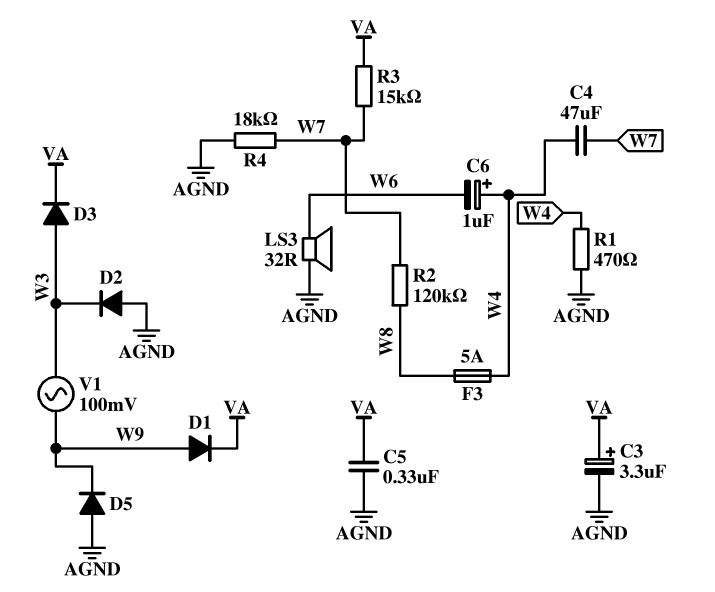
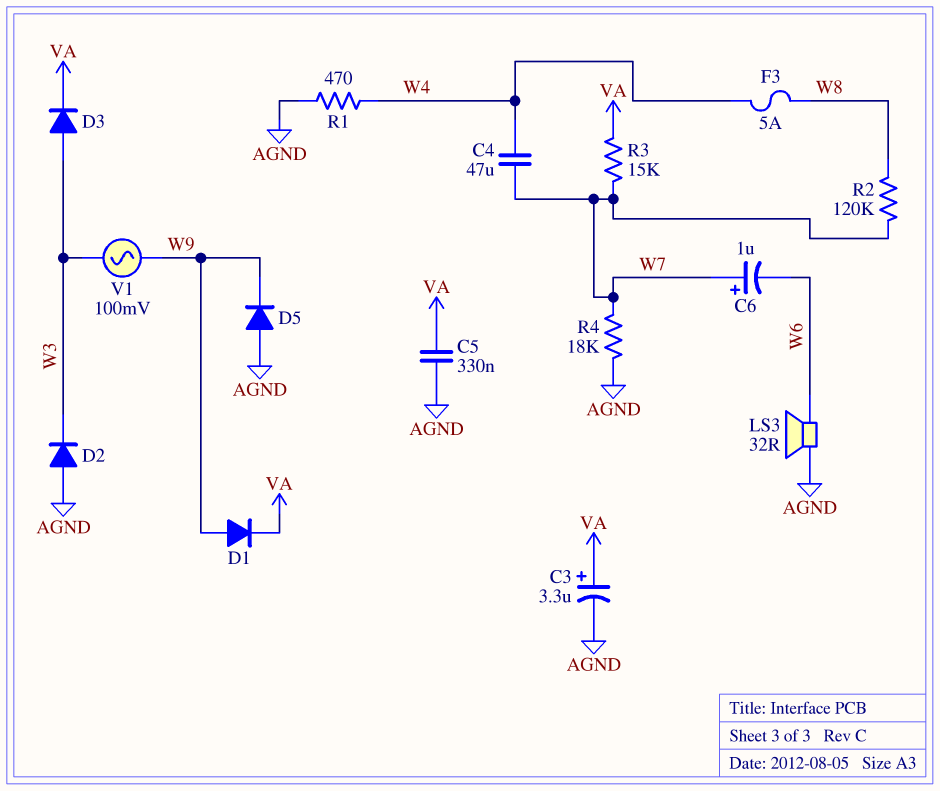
C6: 1uF (plus W4, minus W6) -> 1uF (plus W7, minus W6)

